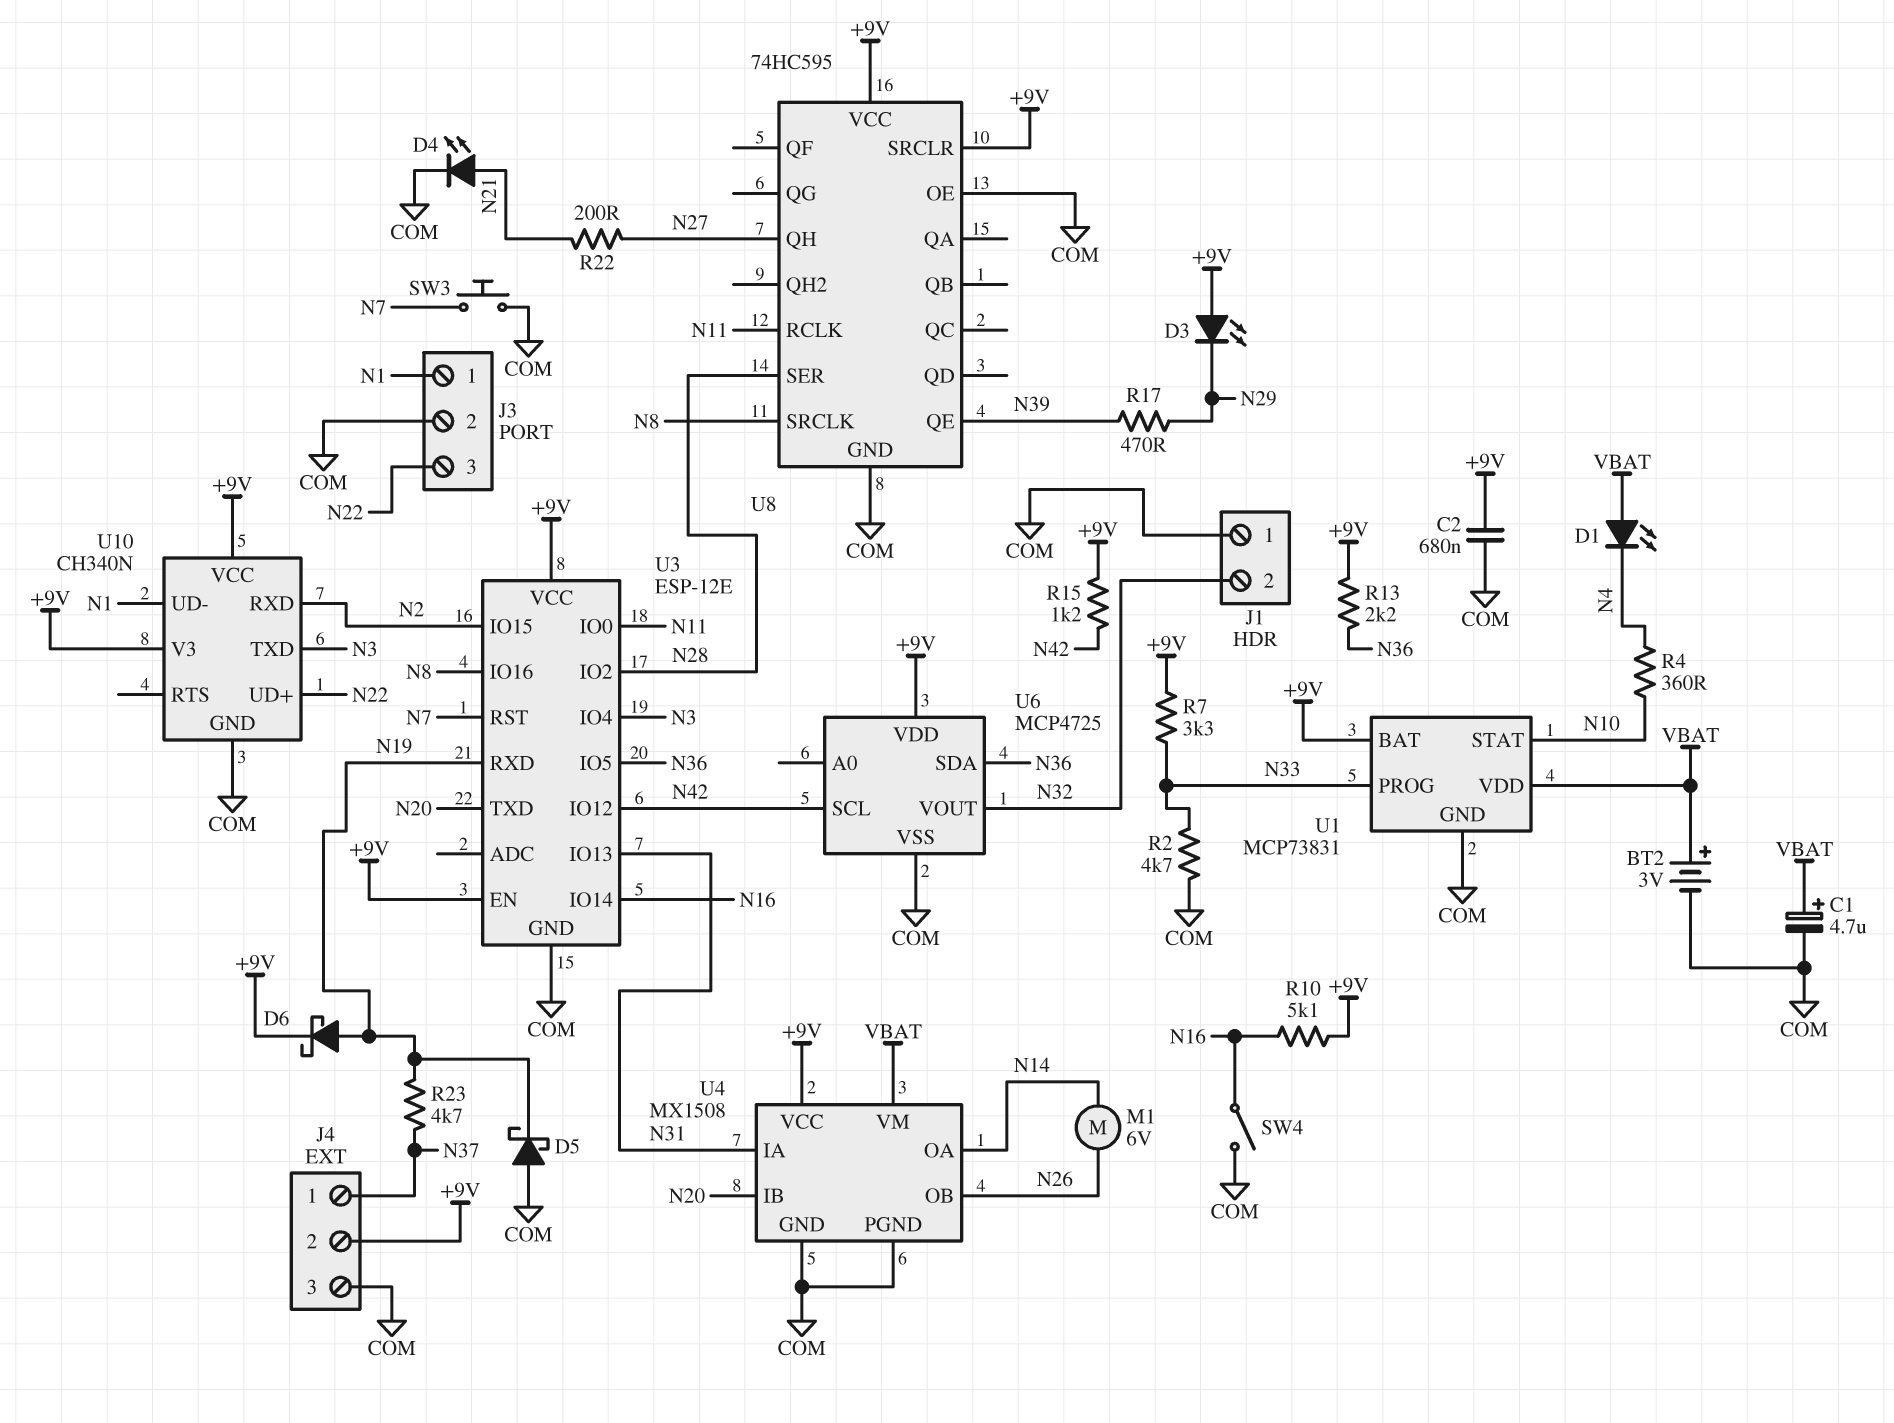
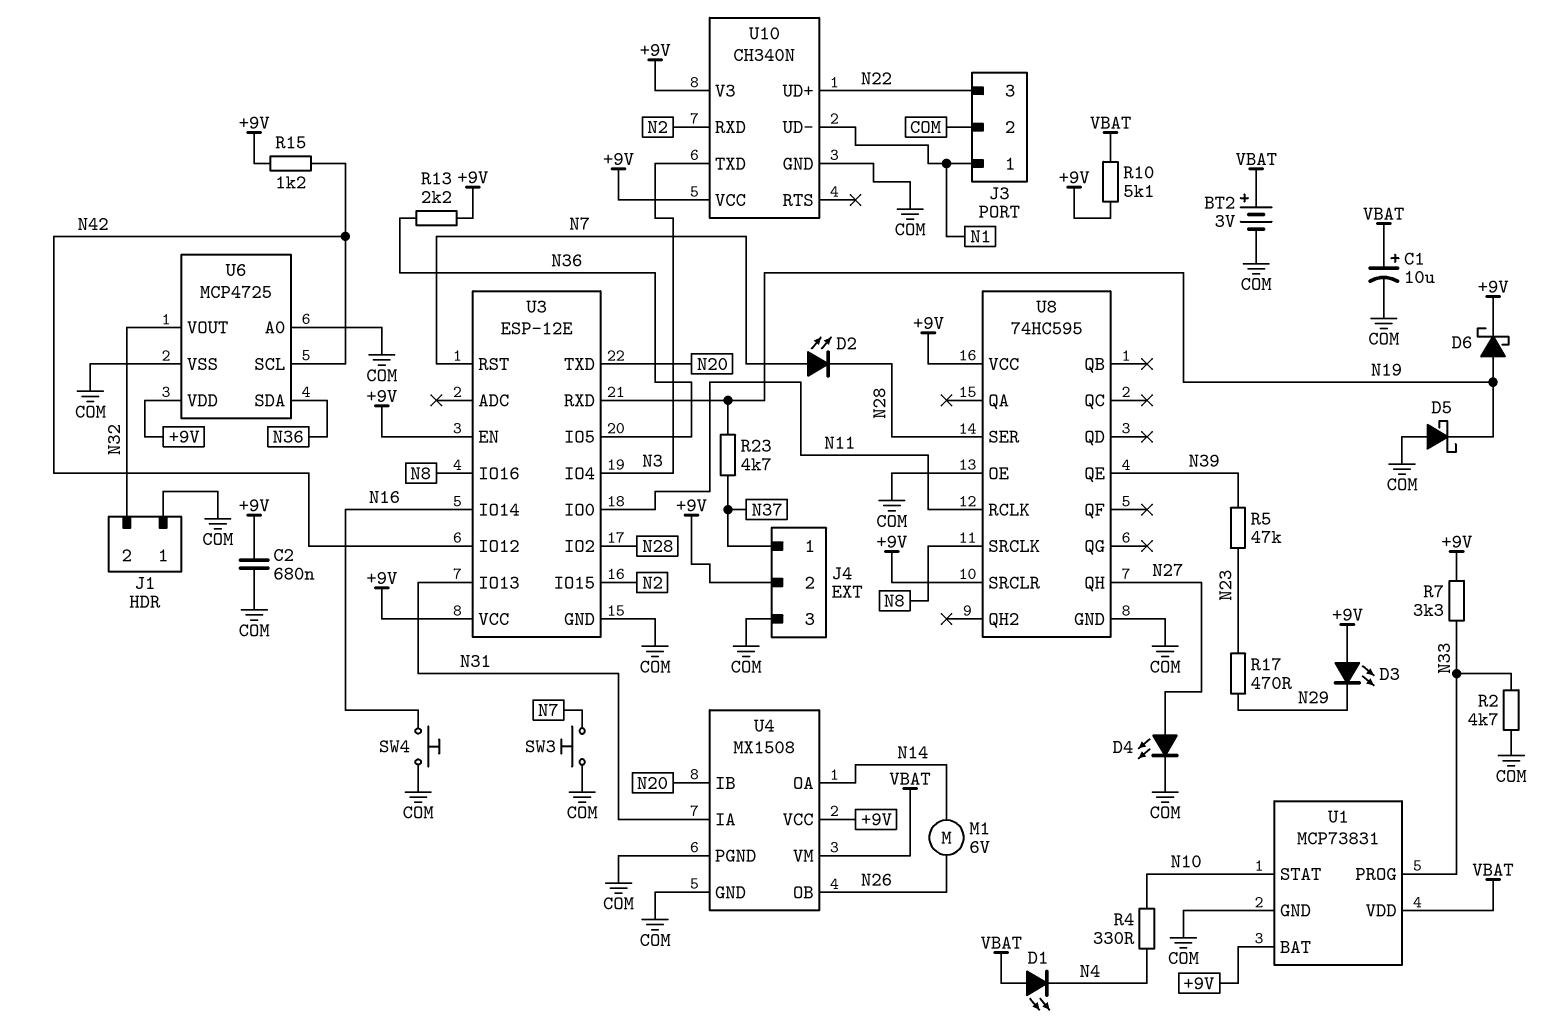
C1: 4.7uF (plus VBAT, minus COM) -> 10uF (plus VBAT, minus COM)
D2: none -> LED (A N7, K N28)
D4: LED (A N21, K COM) -> LED (A N27, K COM)
R4: 360 (N4, N10) -> 330 (N4, N10)
R5: none -> 47k (N23, N39)
R10: 5.1k (+9V, N16) -> 5.1k (+9V, VBAT)
R17: 470 (N29, N39) -> 470 (N23, N29)
R22: 200 (N21, N27) -> none
SW4: switch (COM, N16) -> button (COM, N16)
U6 pin A0: none -> COM

